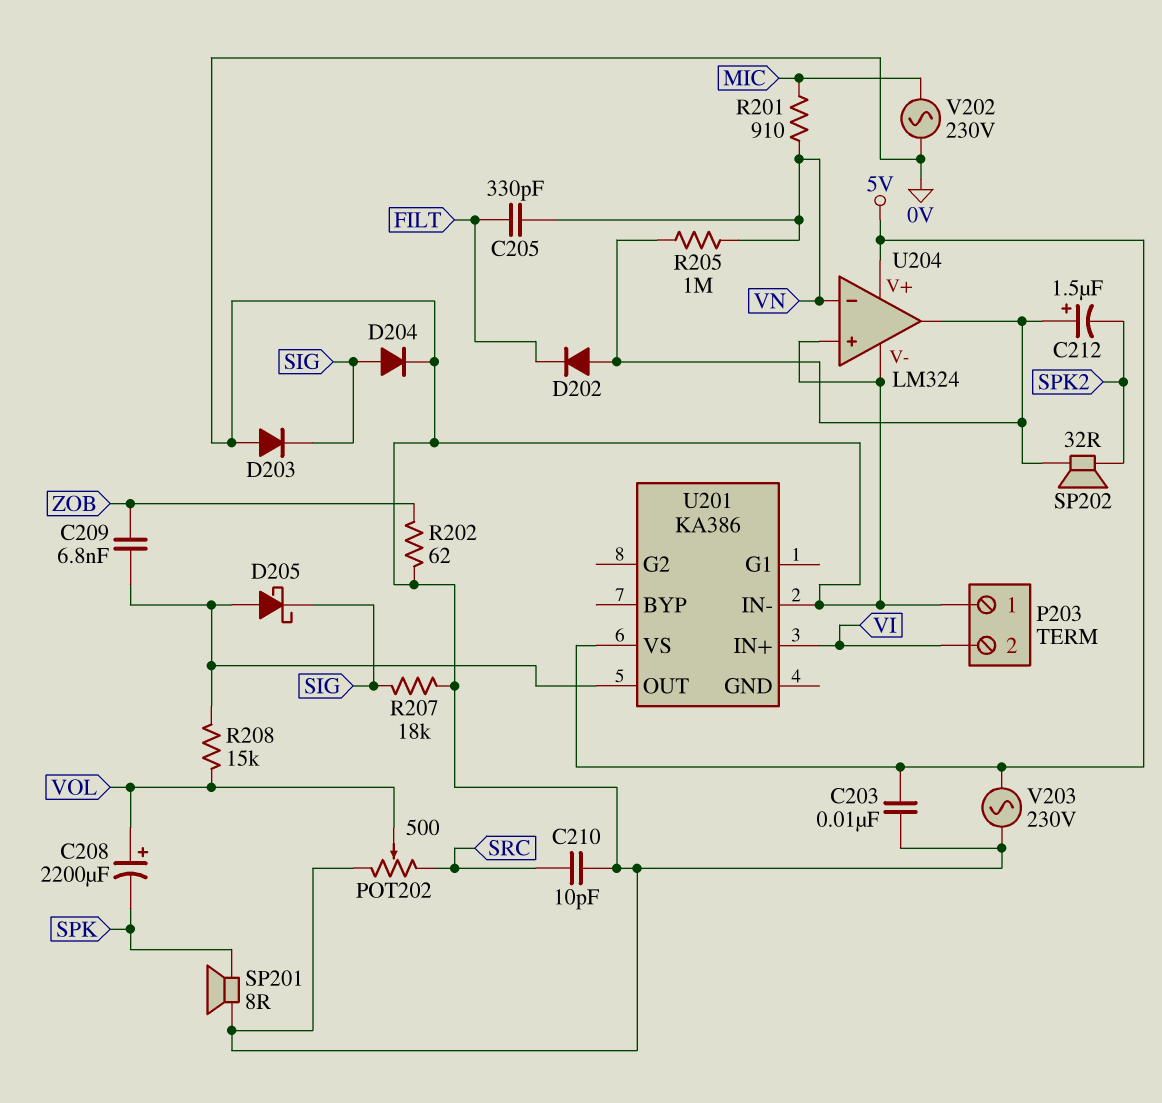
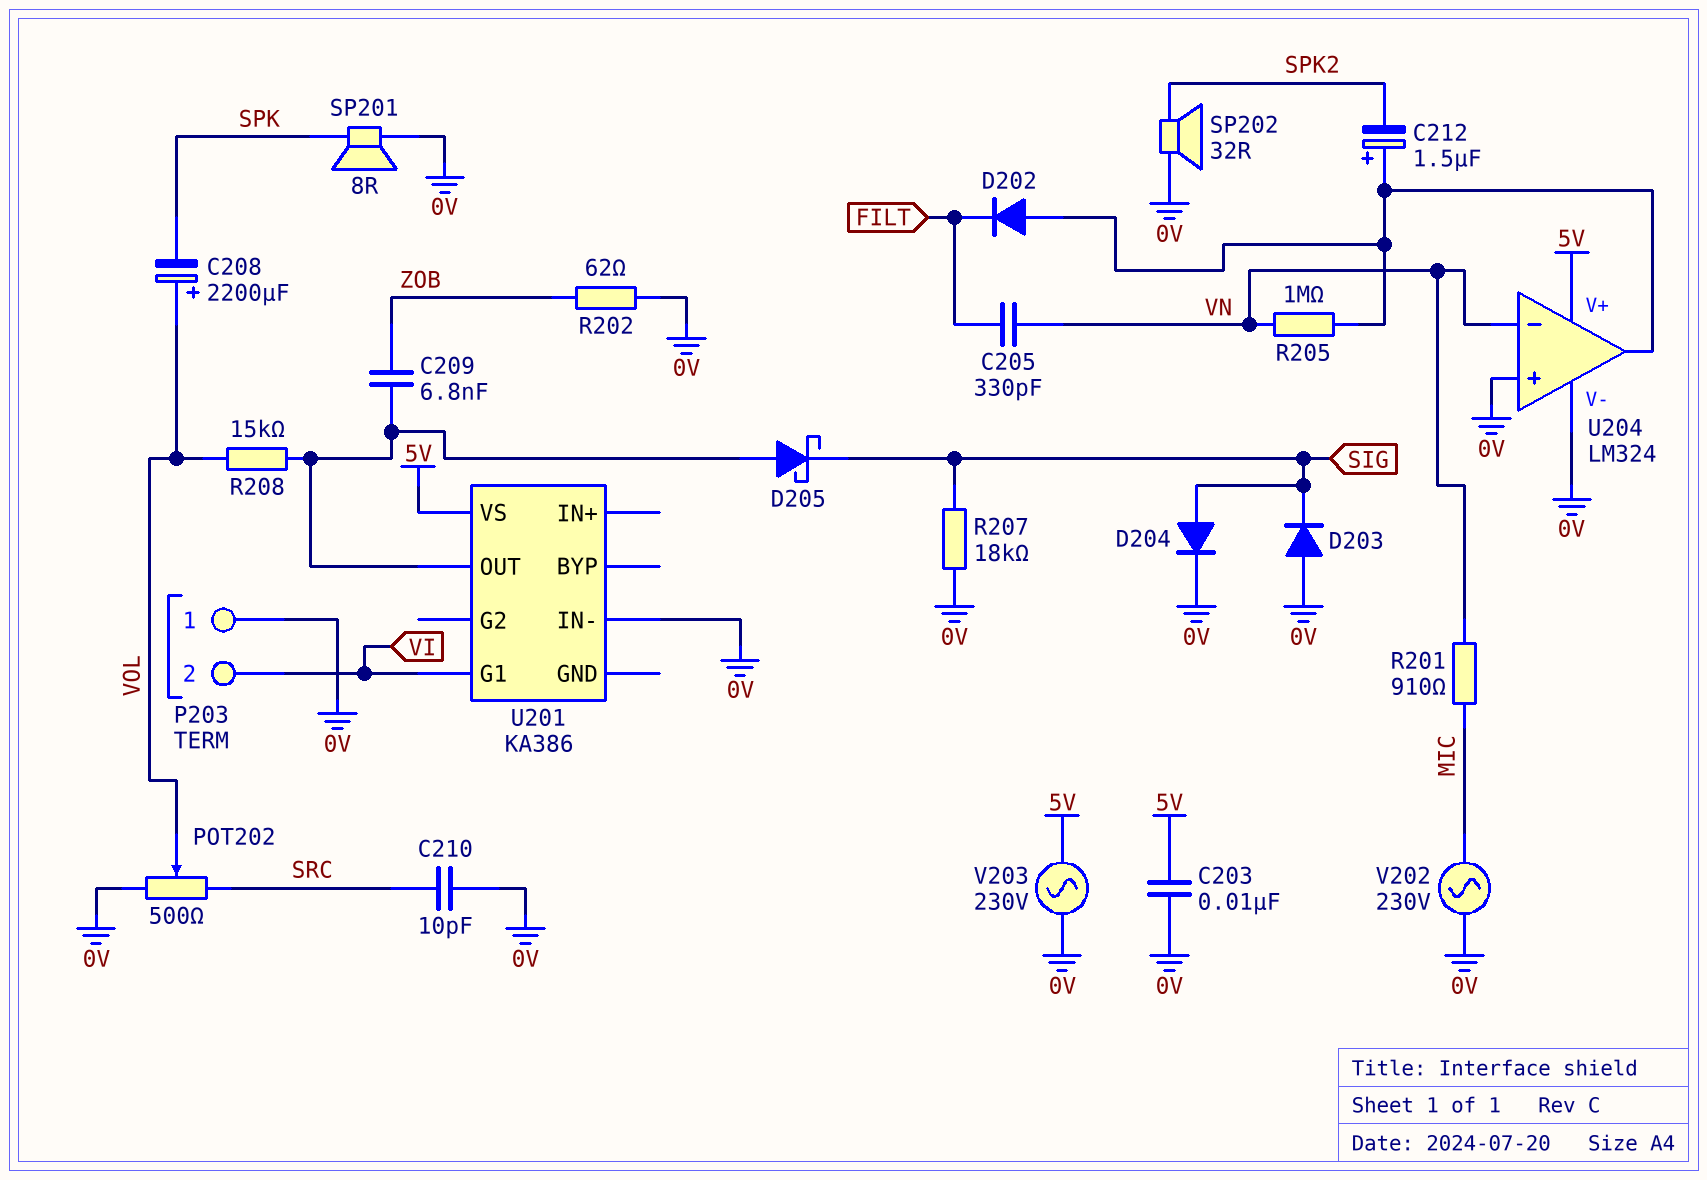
SP202: speaker 32R (SPK2, U204/out) -> speaker 32R (0V, SPK2)
U201 pin G1: none -> VI
U201 pin IN+: VI -> none

